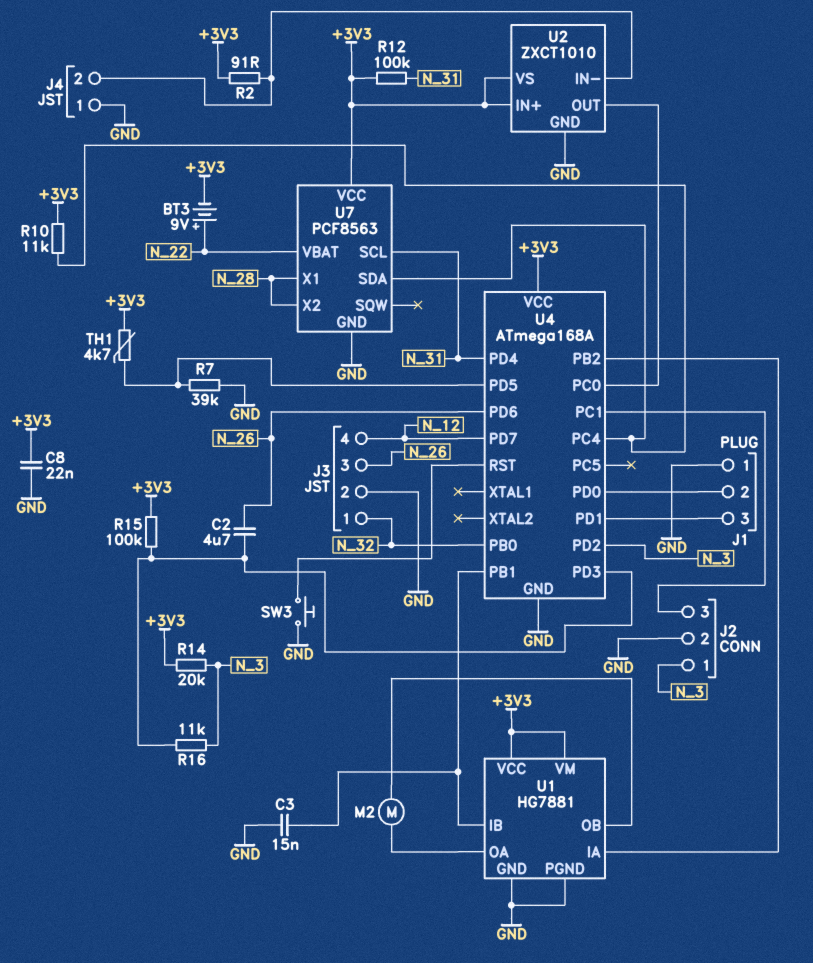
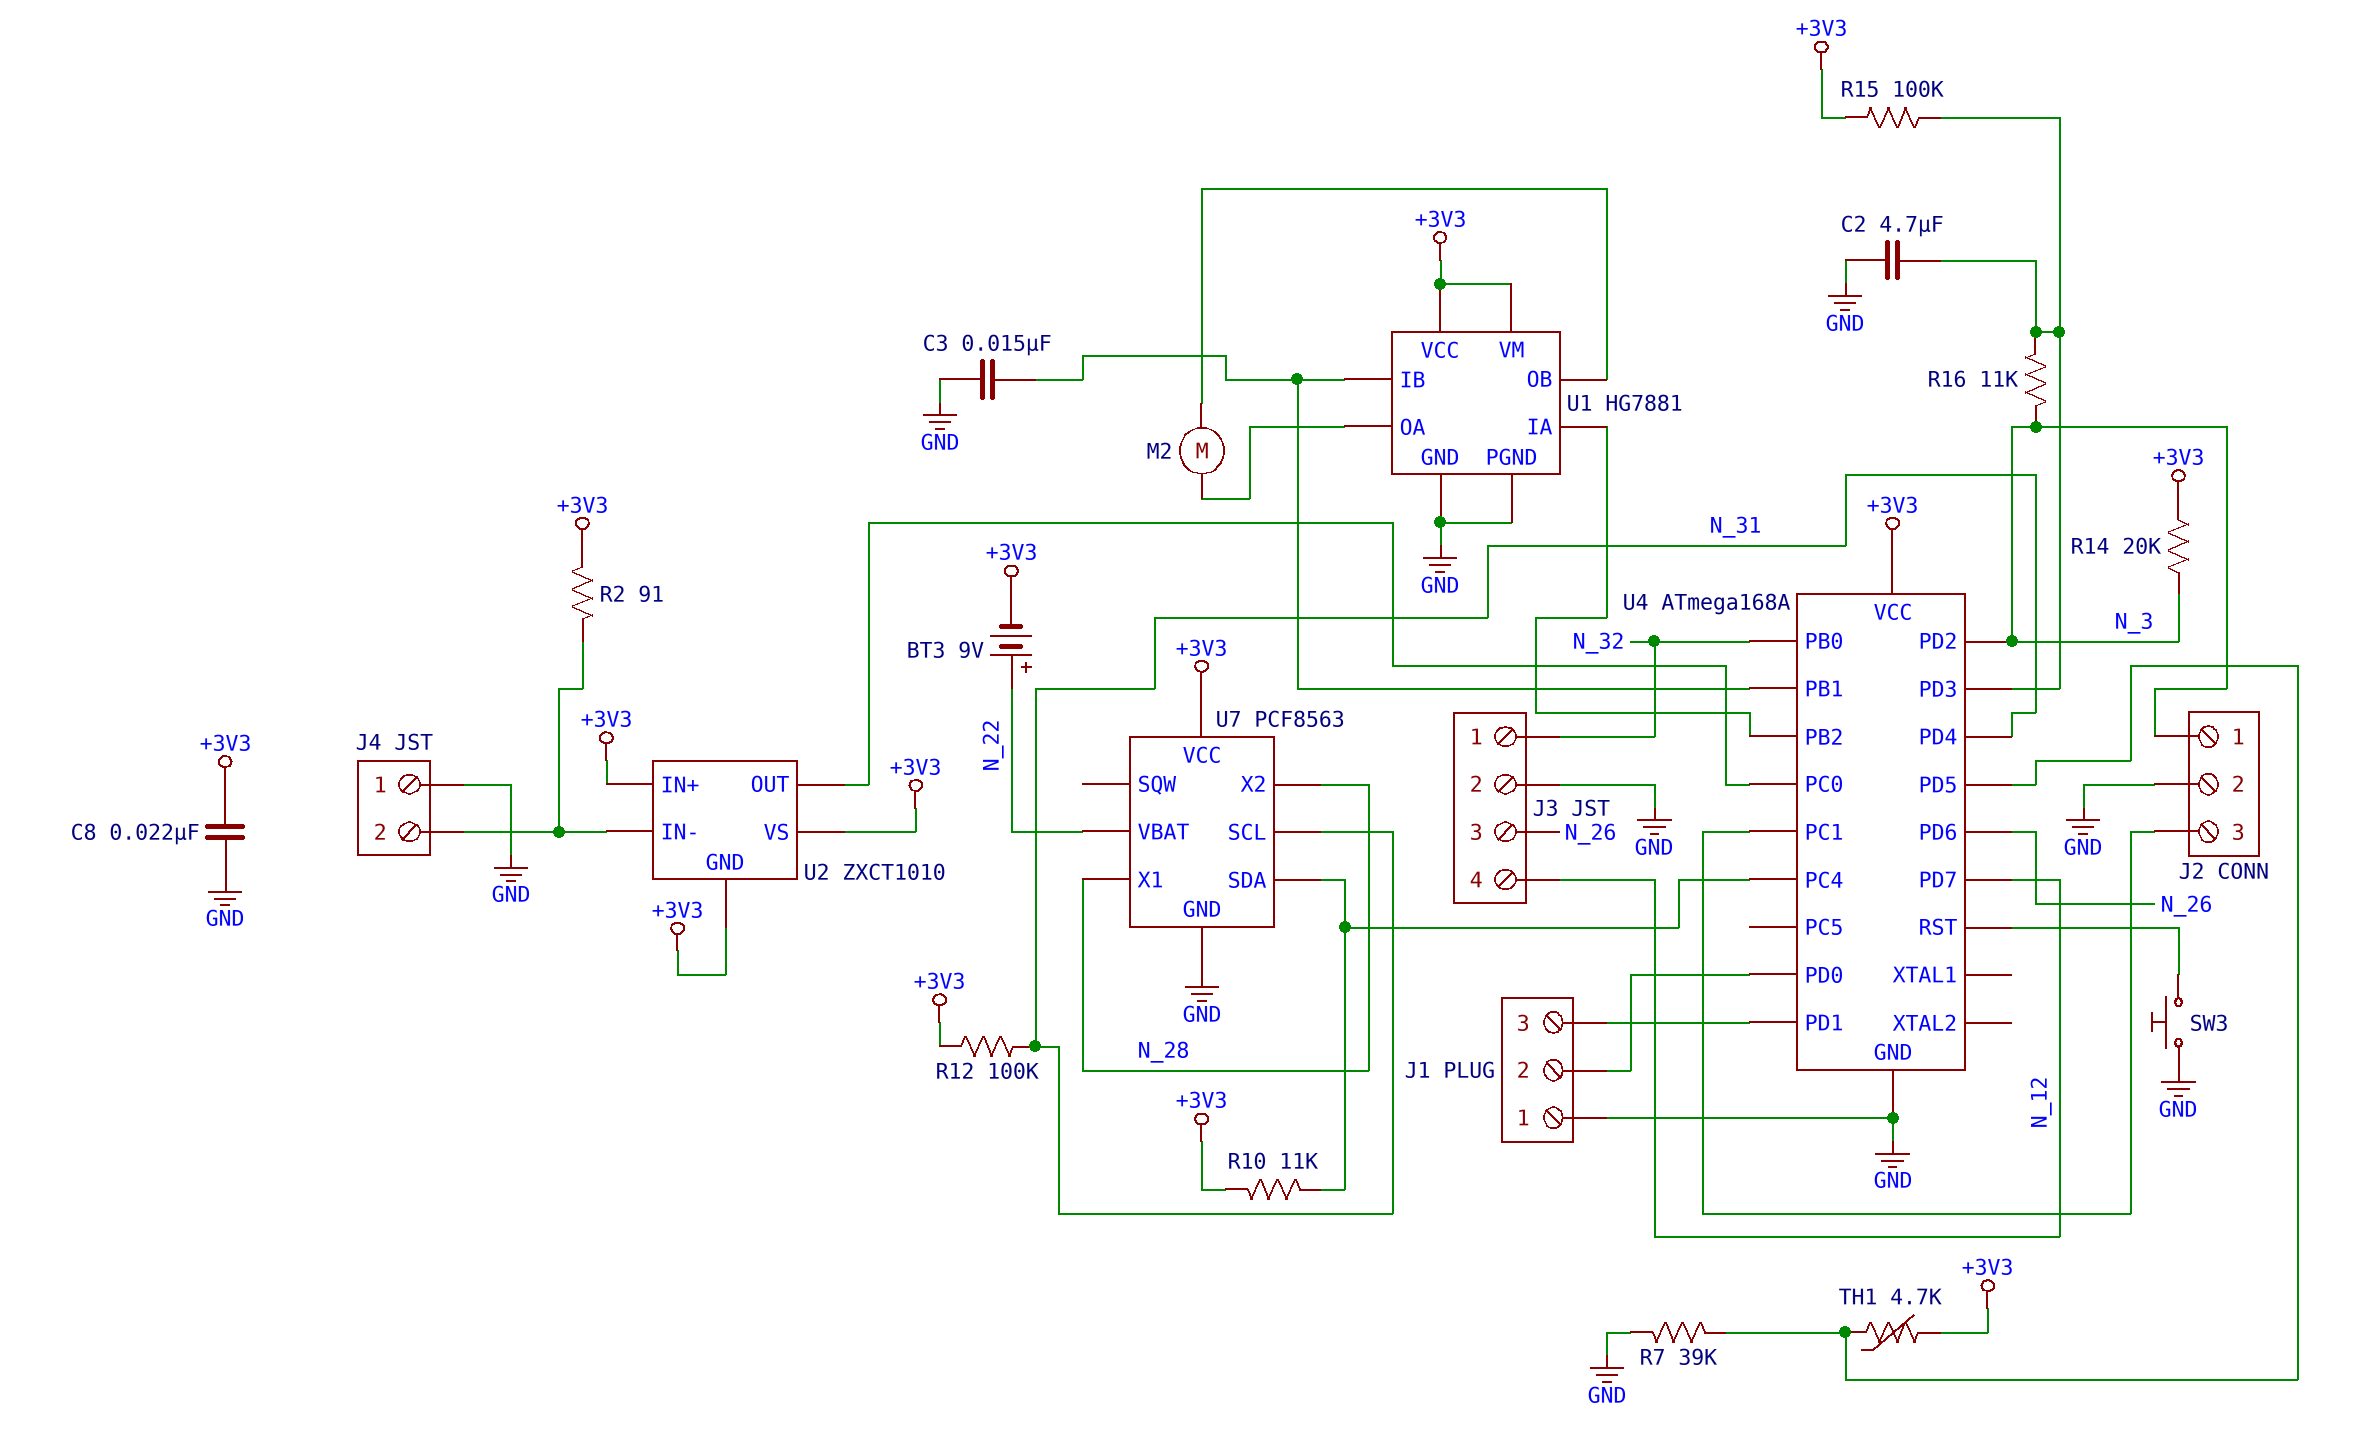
C2: 4.7uF (N_26, U4/PD3) -> 4.7uF (GND, U4/PD3)
U2 pin GND: GND -> +3V3

